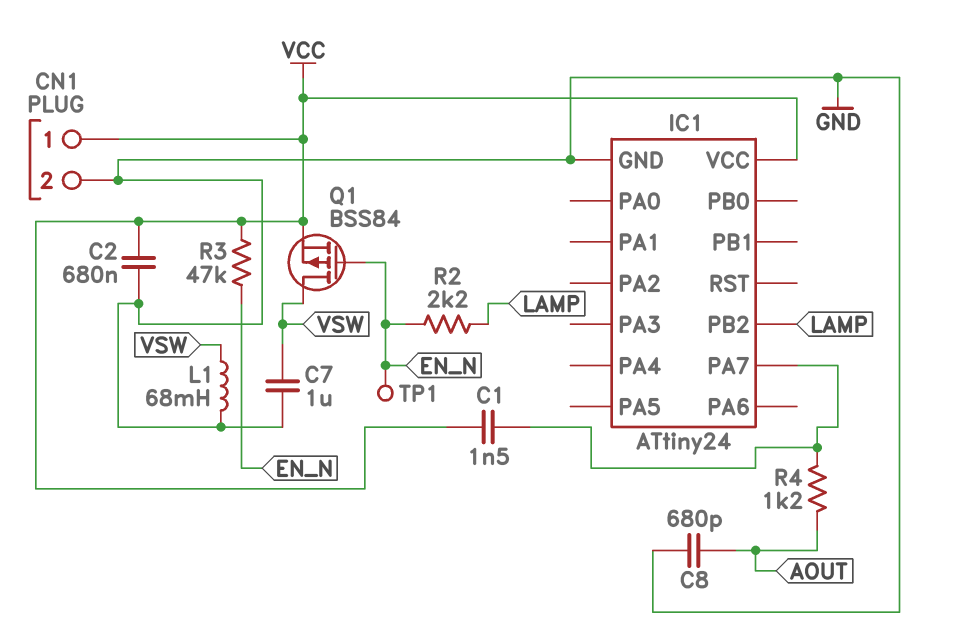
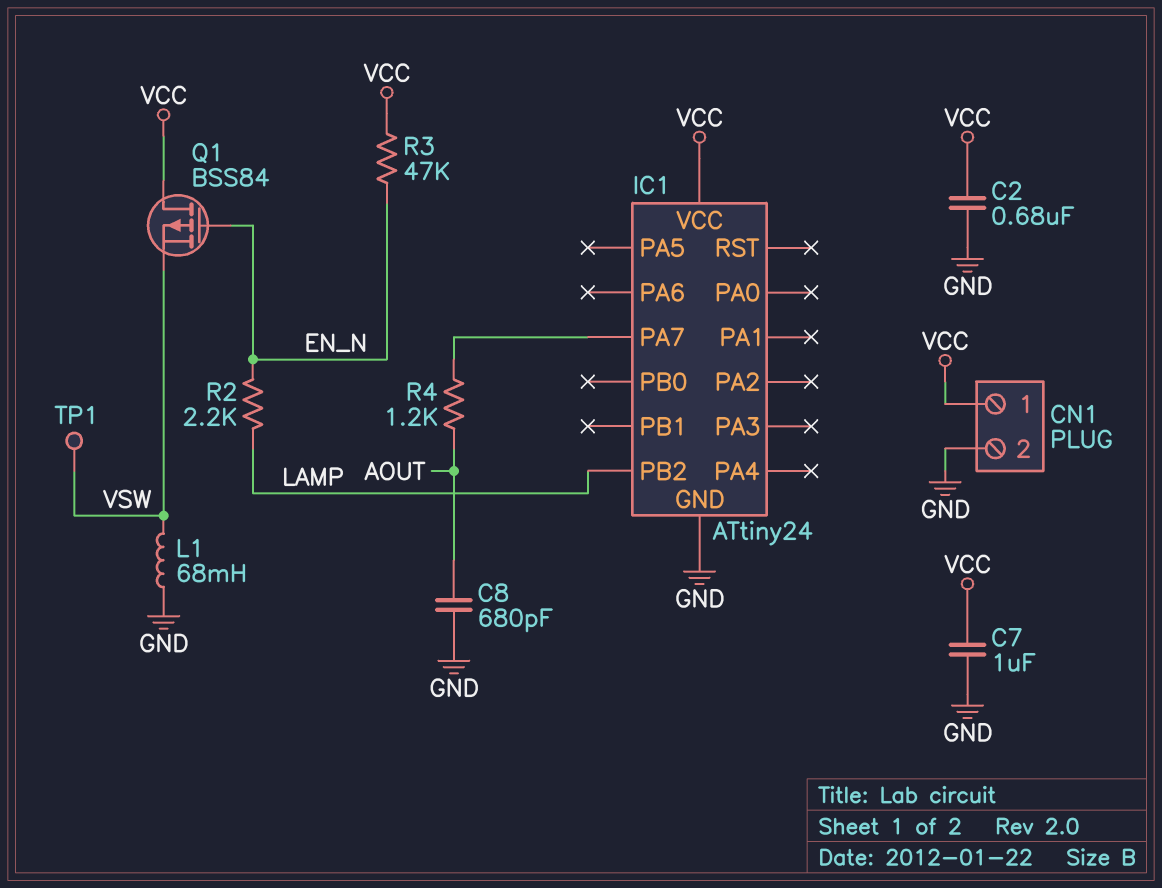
C1: 1.5nF (IC1/PA7, VCC) -> none
C7: 1uF (GND, VSW) -> 1uF (GND, VCC)
Q1: PMOS BSS84 (G EN_N, D VSW, S VCC) -> PMOS BSS84 (G EN_N, D VCC, S VSW)
TP1: test point (EN_N) -> test point (VSW)

